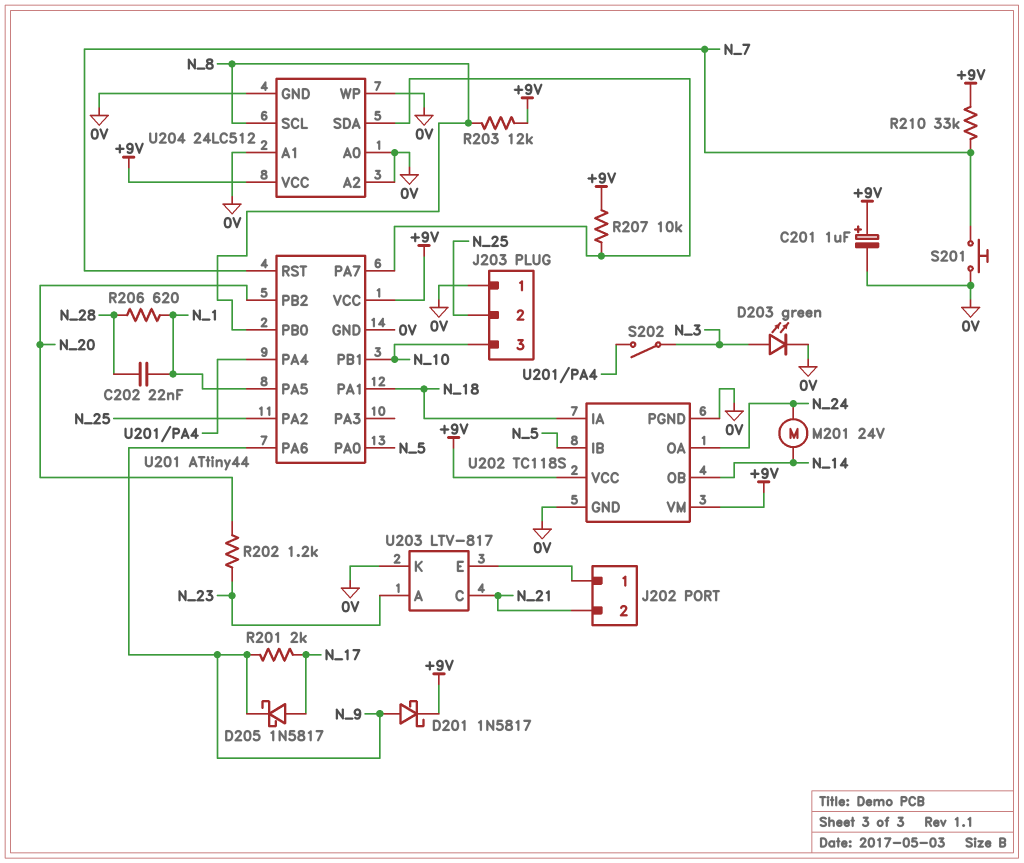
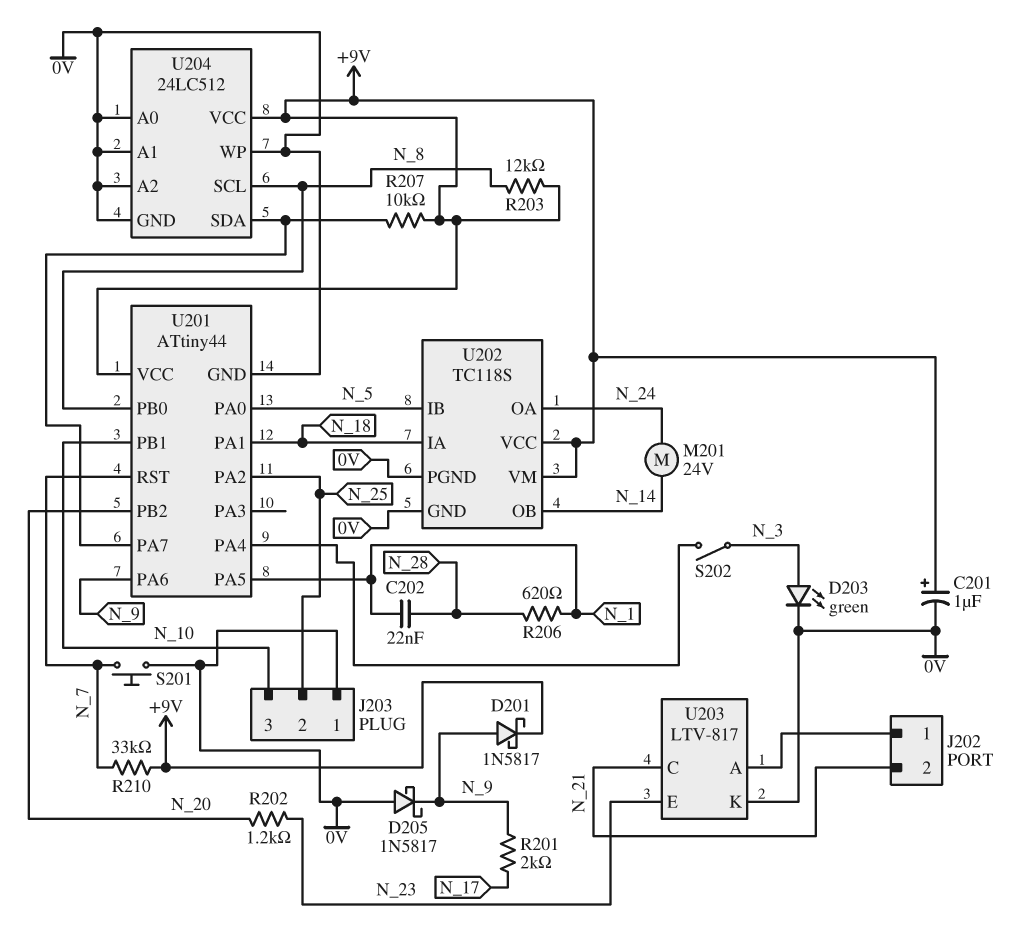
D205: schottky 1N5817 (A N_17, K N_9) -> schottky 1N5817 (A 0V, K N_9)
U203 pin A: N_23 -> J202/1
U203 pin E: J202/1 -> N_23

